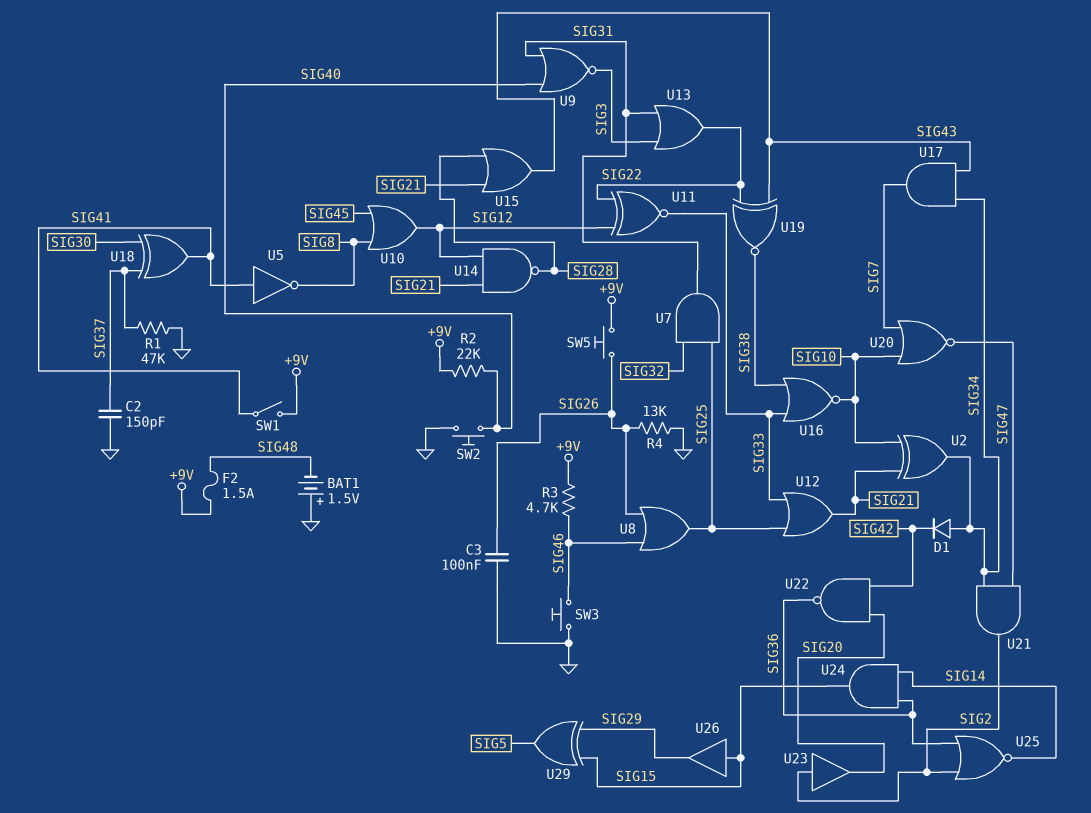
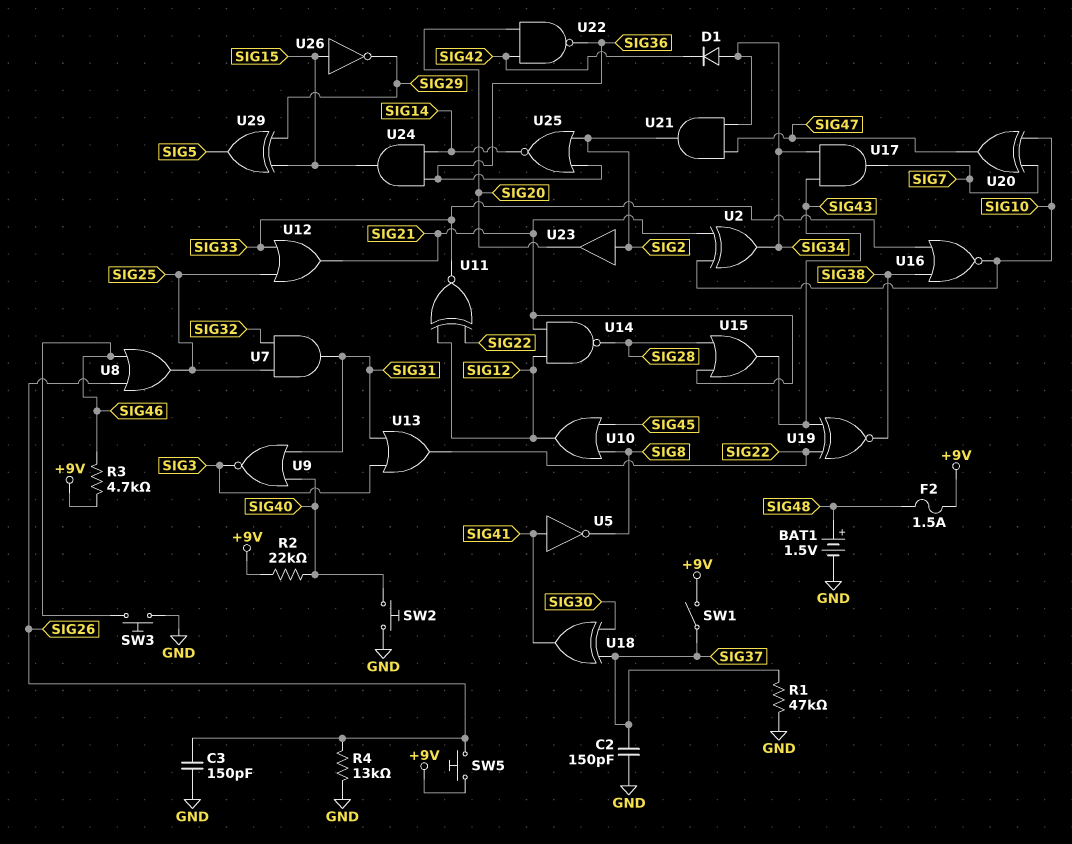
BAT1: 1.5V (plus GND, minus SIG48) -> 1.5V (plus SIG48, minus GND)
C3: 100nF (GND, SIG26) -> 150pF (GND, SIG26)
SW1: switch (+9V, SIG41) -> switch (+9V, SIG37)
U20: NOR (in SIG7, in SIG10, out SIG47) -> XOR (in SIG7, in SIG10, out SIG47)
U26: buffer (in SIG15, out SIG29) -> NOT (in SIG15, out SIG29)

